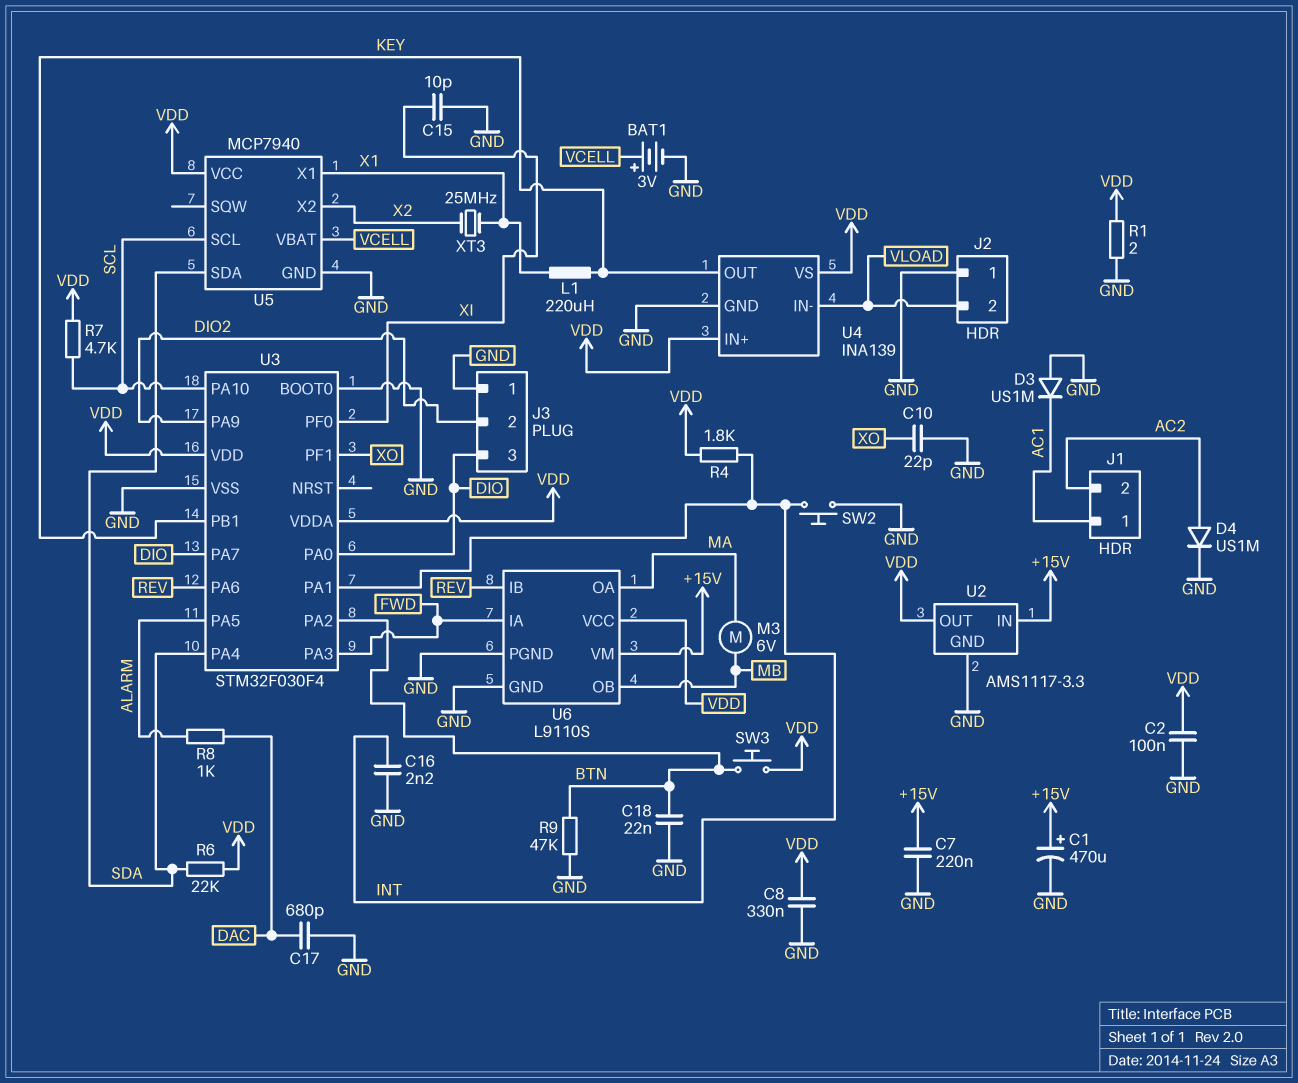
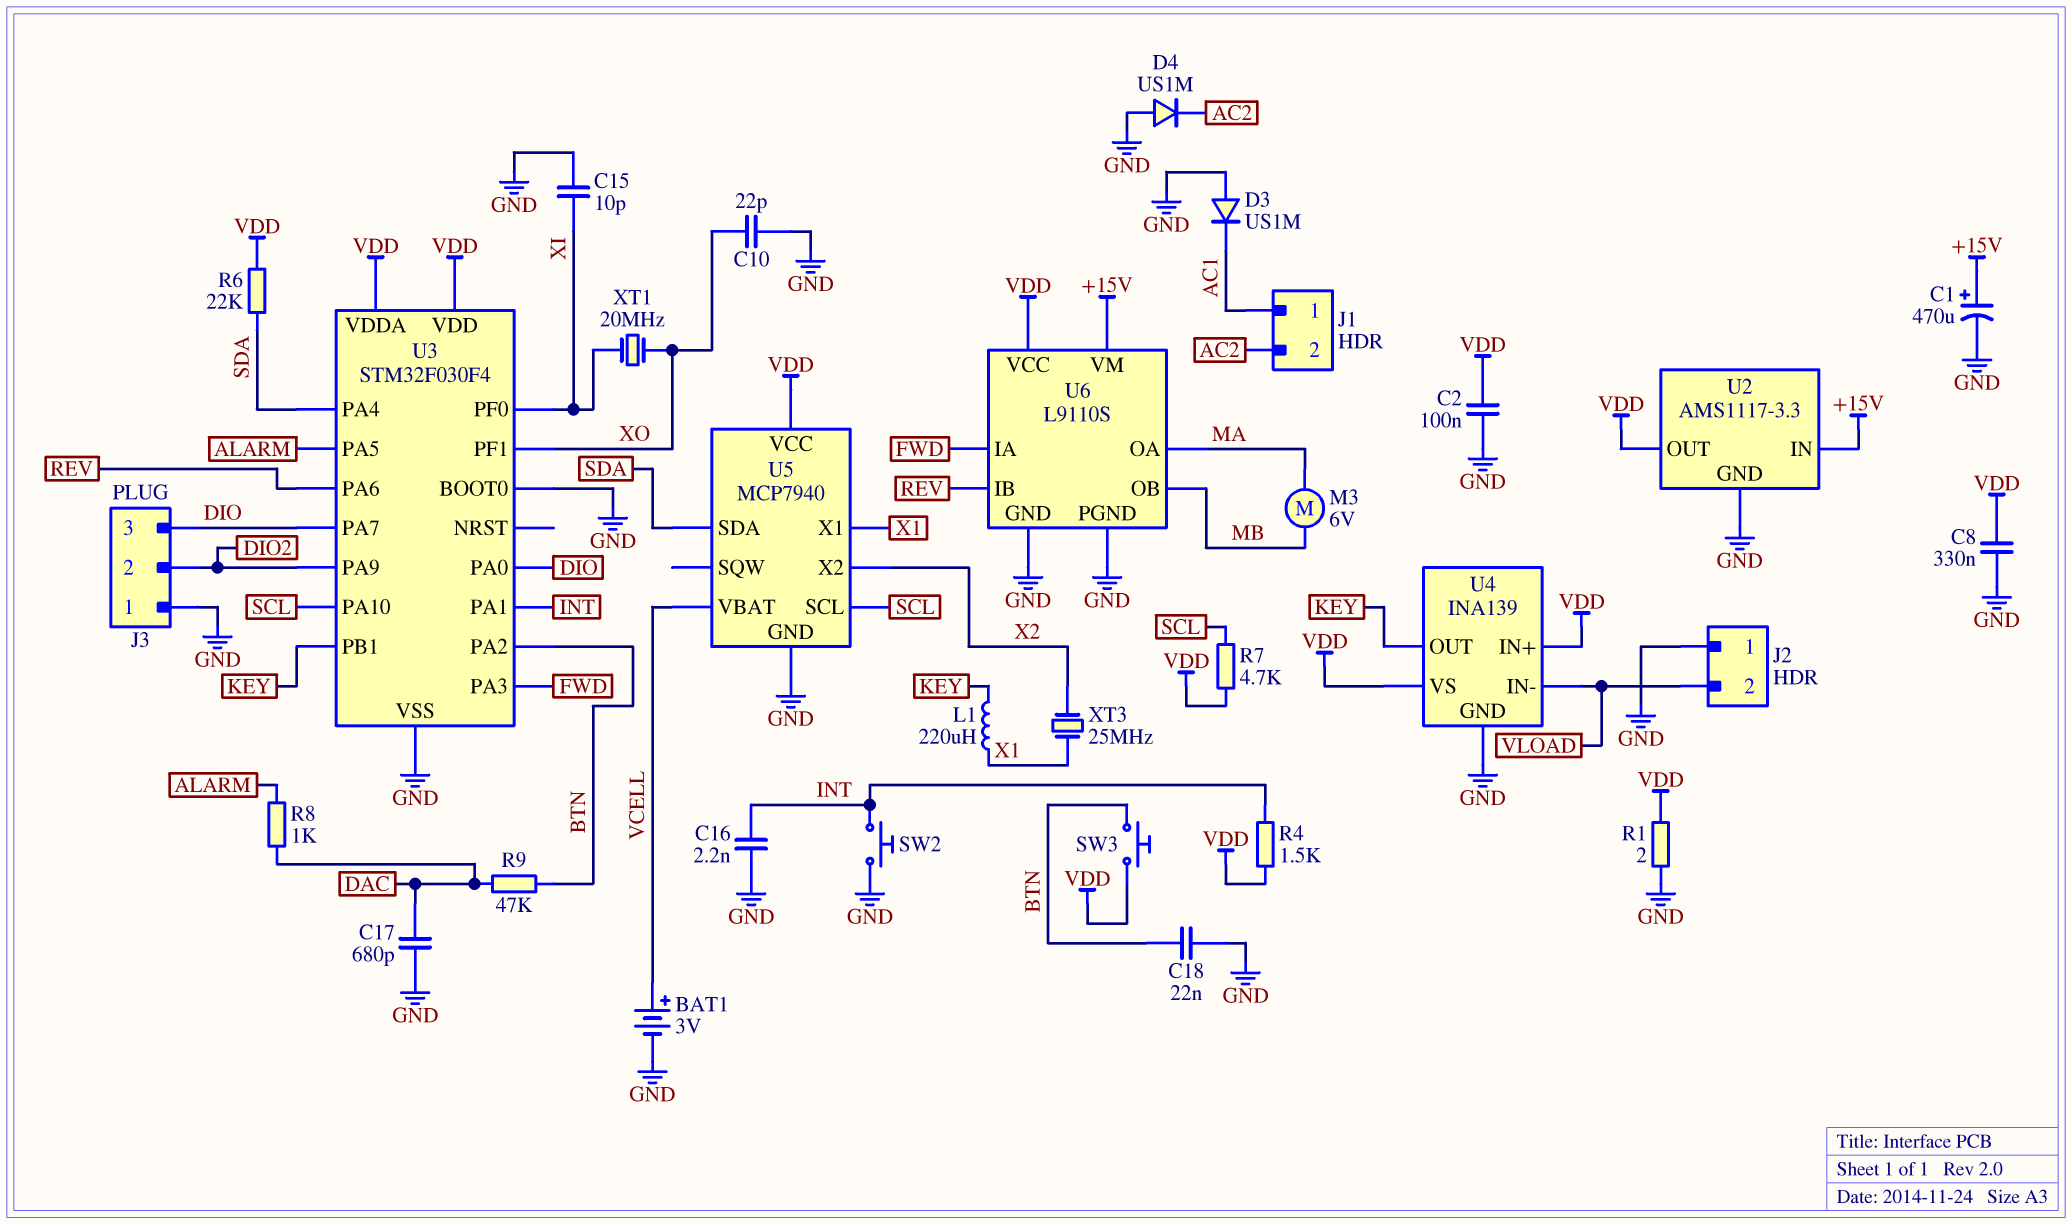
C7: 220nF (+15V, GND) -> none
D4: diode US1M (A AC2, K GND) -> diode US1M (A GND, K AC2)
R4: 1.8k (INT, VDD) -> 1.5k (INT, VDD)
R9: 47k (BTN, GND) -> 47k (BTN, DAC)
XT1: none -> 20MHz (XI, XO)

